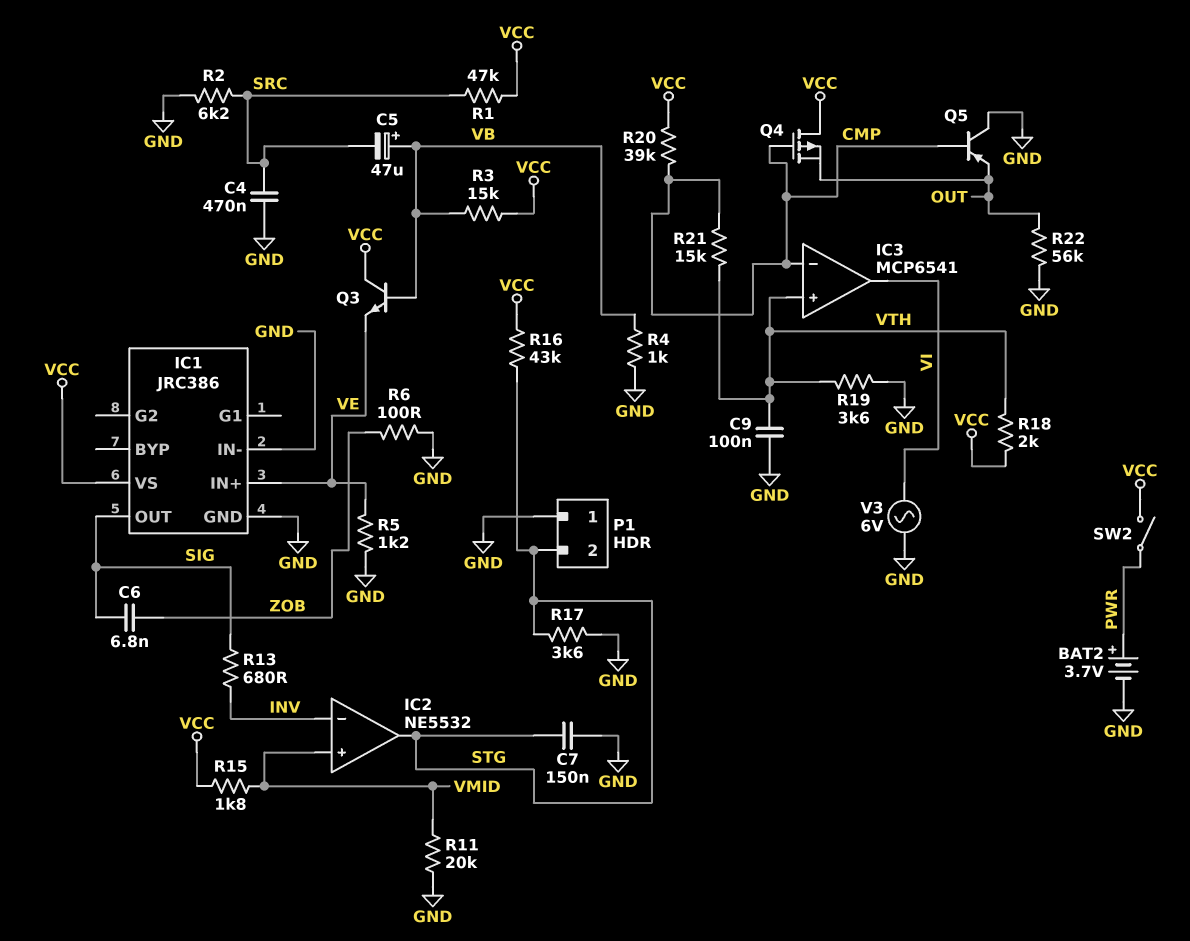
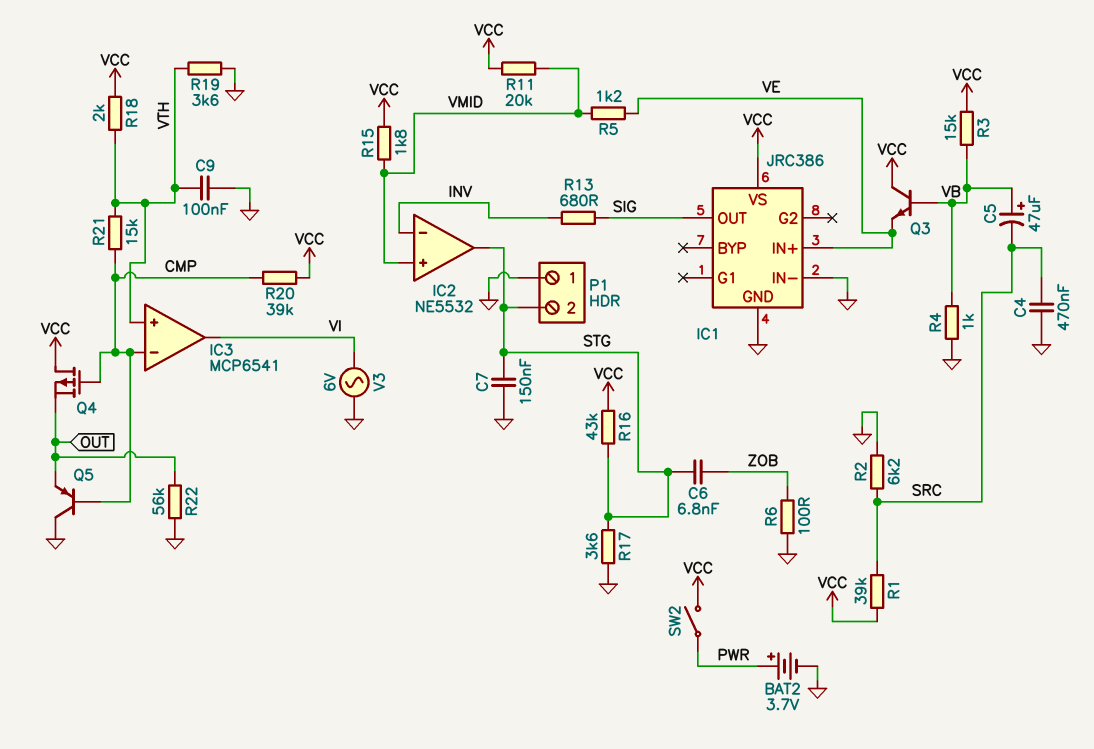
C6: 6.8nF (SIG, ZOB) -> 6.8nF (STG, ZOB)
R1: 47k (SRC, VCC) -> 39k (SRC, VCC)
R5: 1.2k (GND, VE) -> 1.2k (VE, VMID)
R11: 20k (GND, VMID) -> 20k (VCC, VMID)

